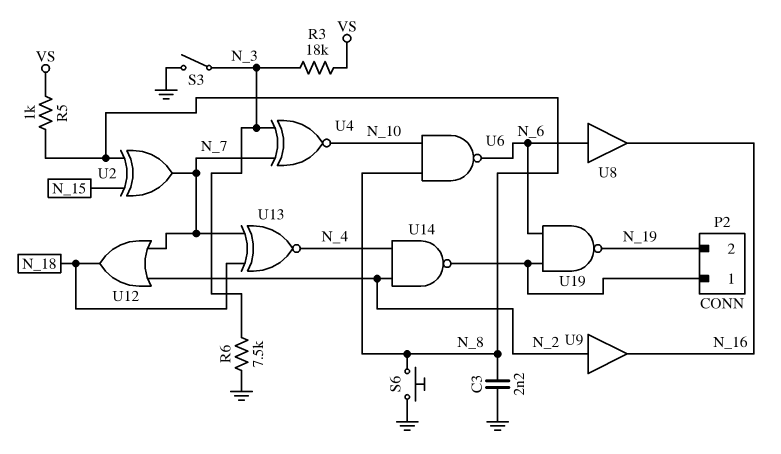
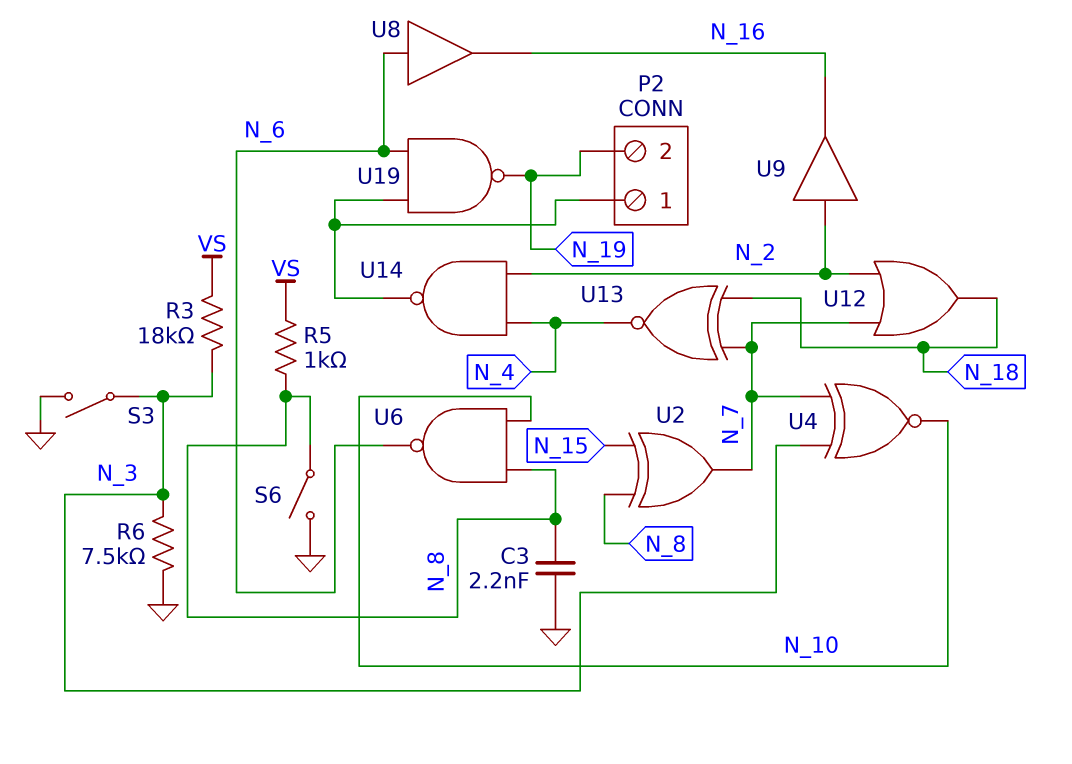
S6: button (GND, N_8) -> switch (GND, N_8)

